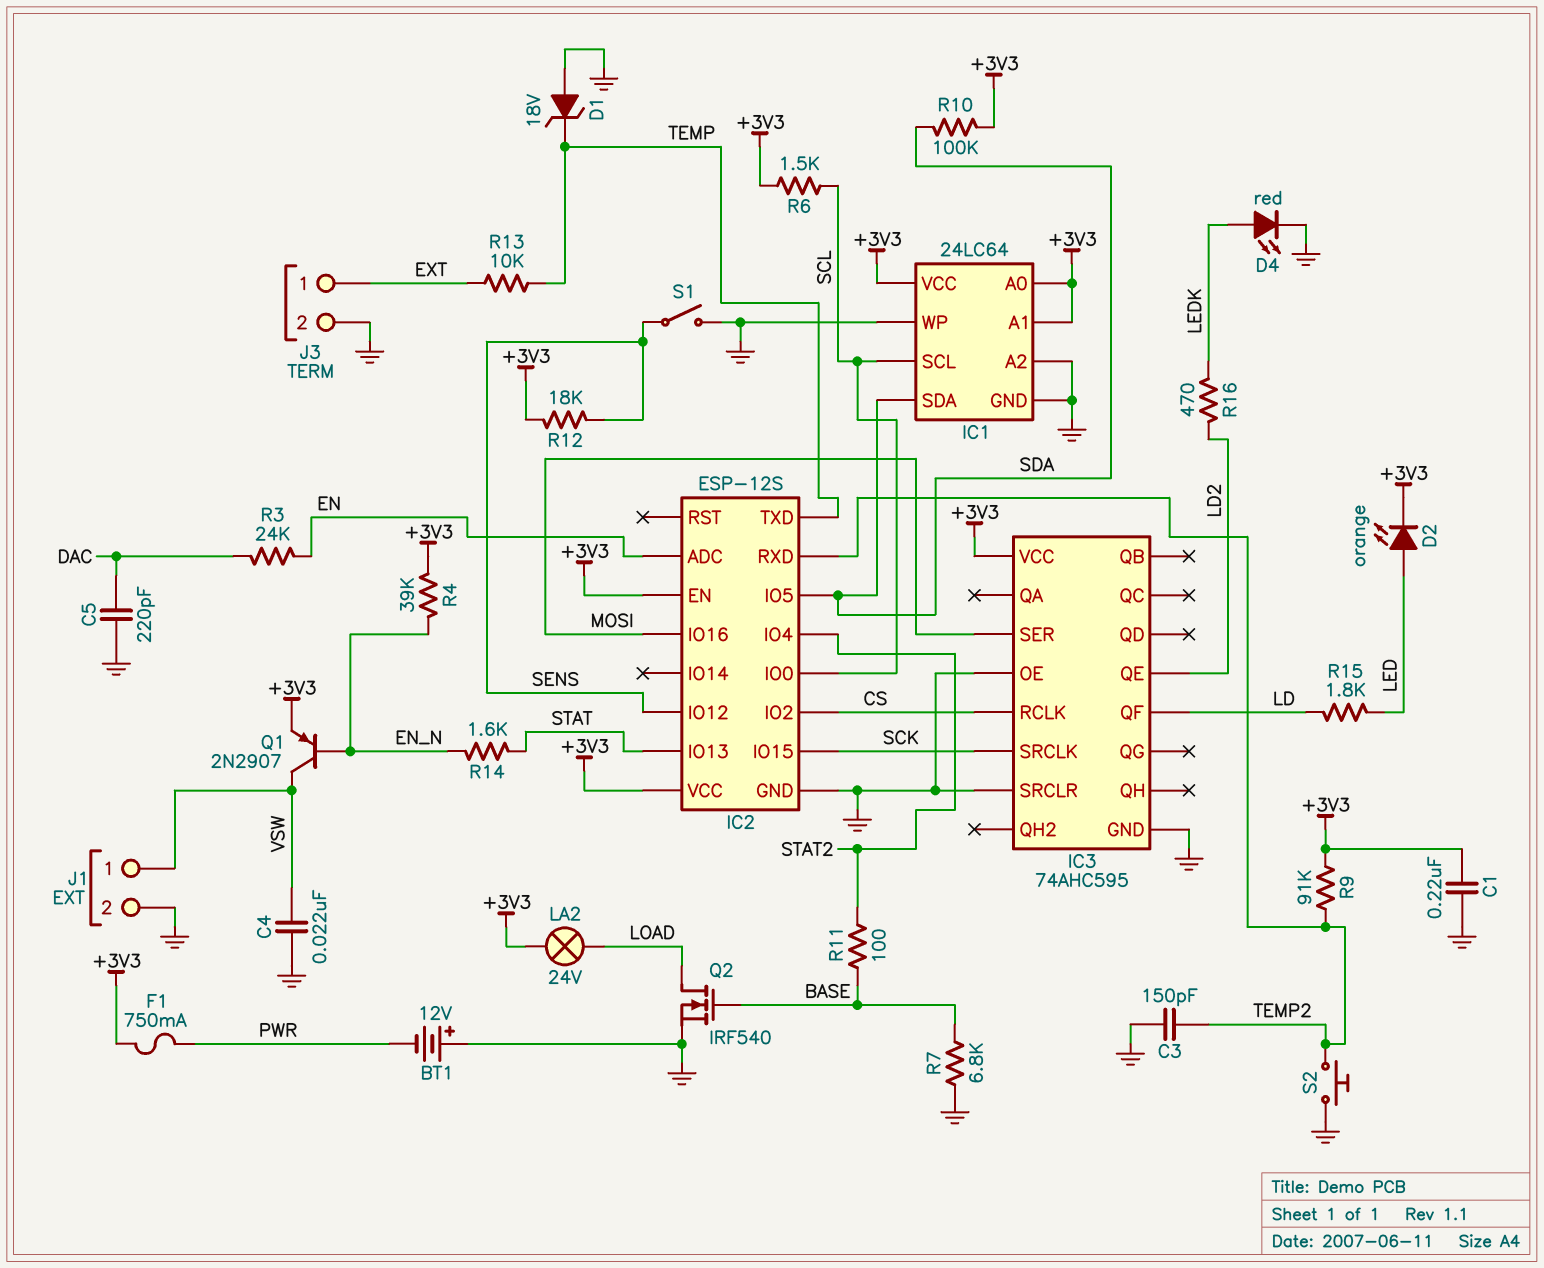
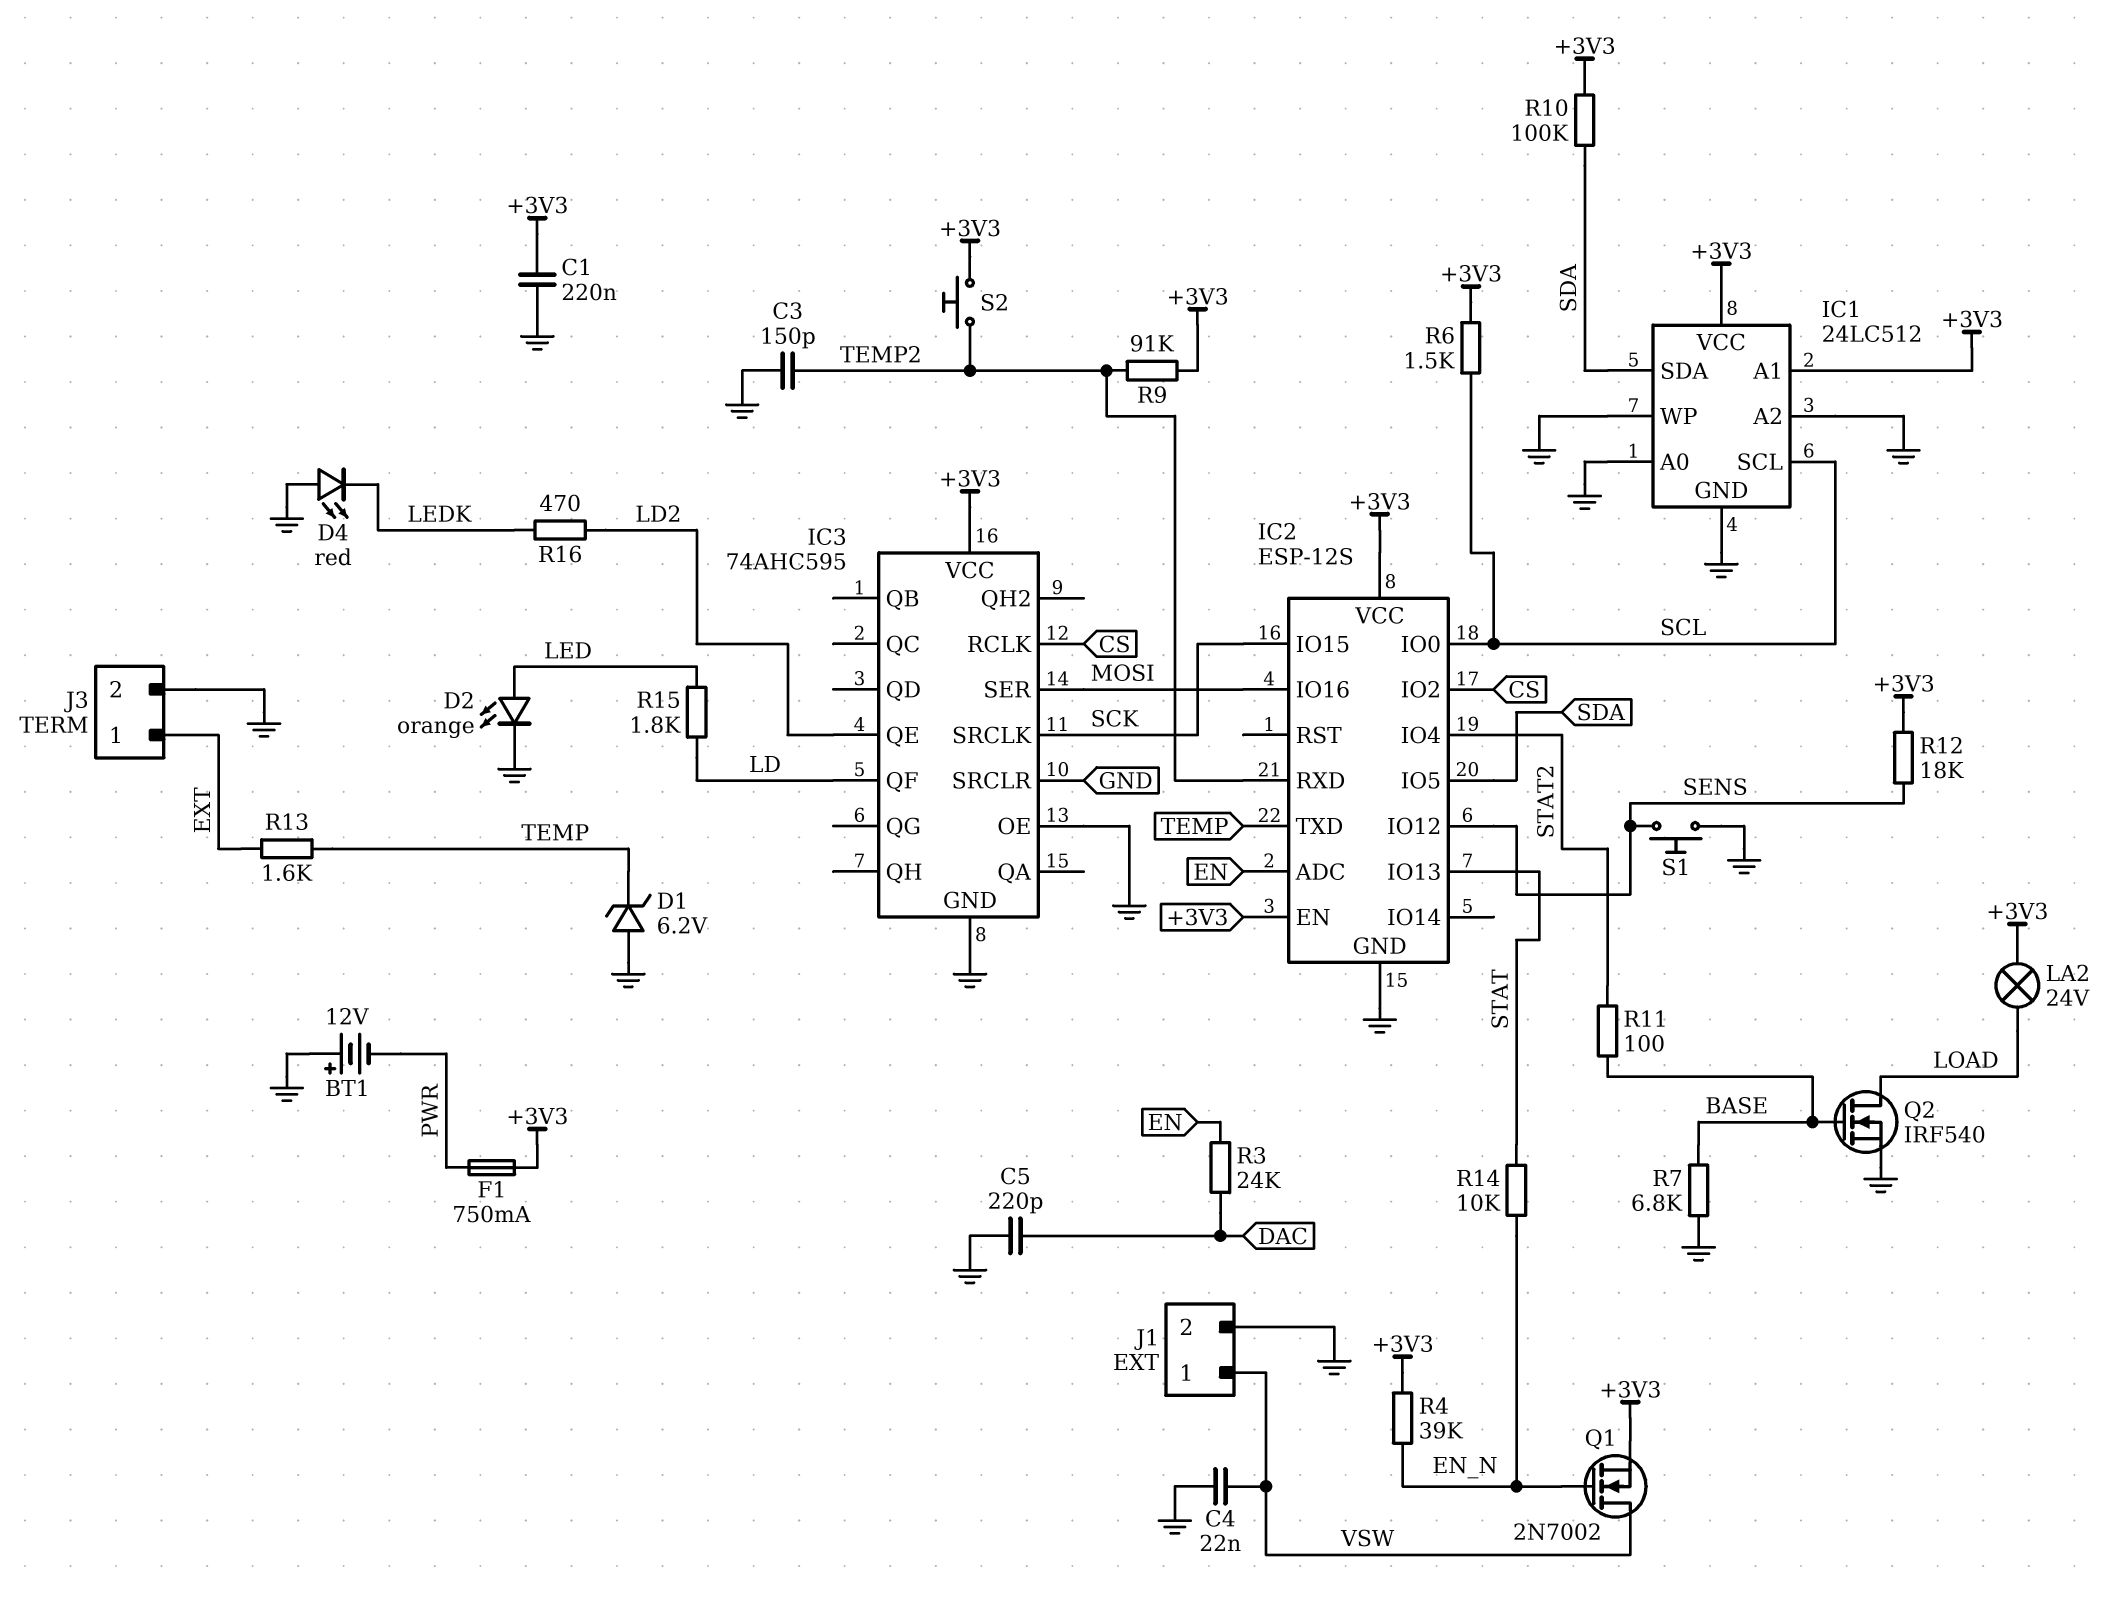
D1: zener 18V (A GND, K TEMP) -> zener 6.2V (A GND, K TEMP)
D2: LED orange (A LED, K +3V3) -> LED orange (A LED, K GND)
D4: LED red (A LEDK, K GND) -> LED red (A GND, K LEDK)
IC1: 24LC64 -> 24LC512
IC1 pin A0: +3V3 -> GND
Q1: PNP 2N2907 (B EN_N, C VSW, E +3V3) -> NMOS 2N7002 (G EN_N, D VSW, S +3V3)
R13: 10k (EXT, TEMP) -> 1.6k (EXT, TEMP)
R14: 1.6k (EN_N, STAT) -> 10k (EN_N, STAT)
S1: switch (GND, SENS) -> button (GND, SENS)
S2: button (GND, TEMP2) -> button (+3V3, TEMP2)

